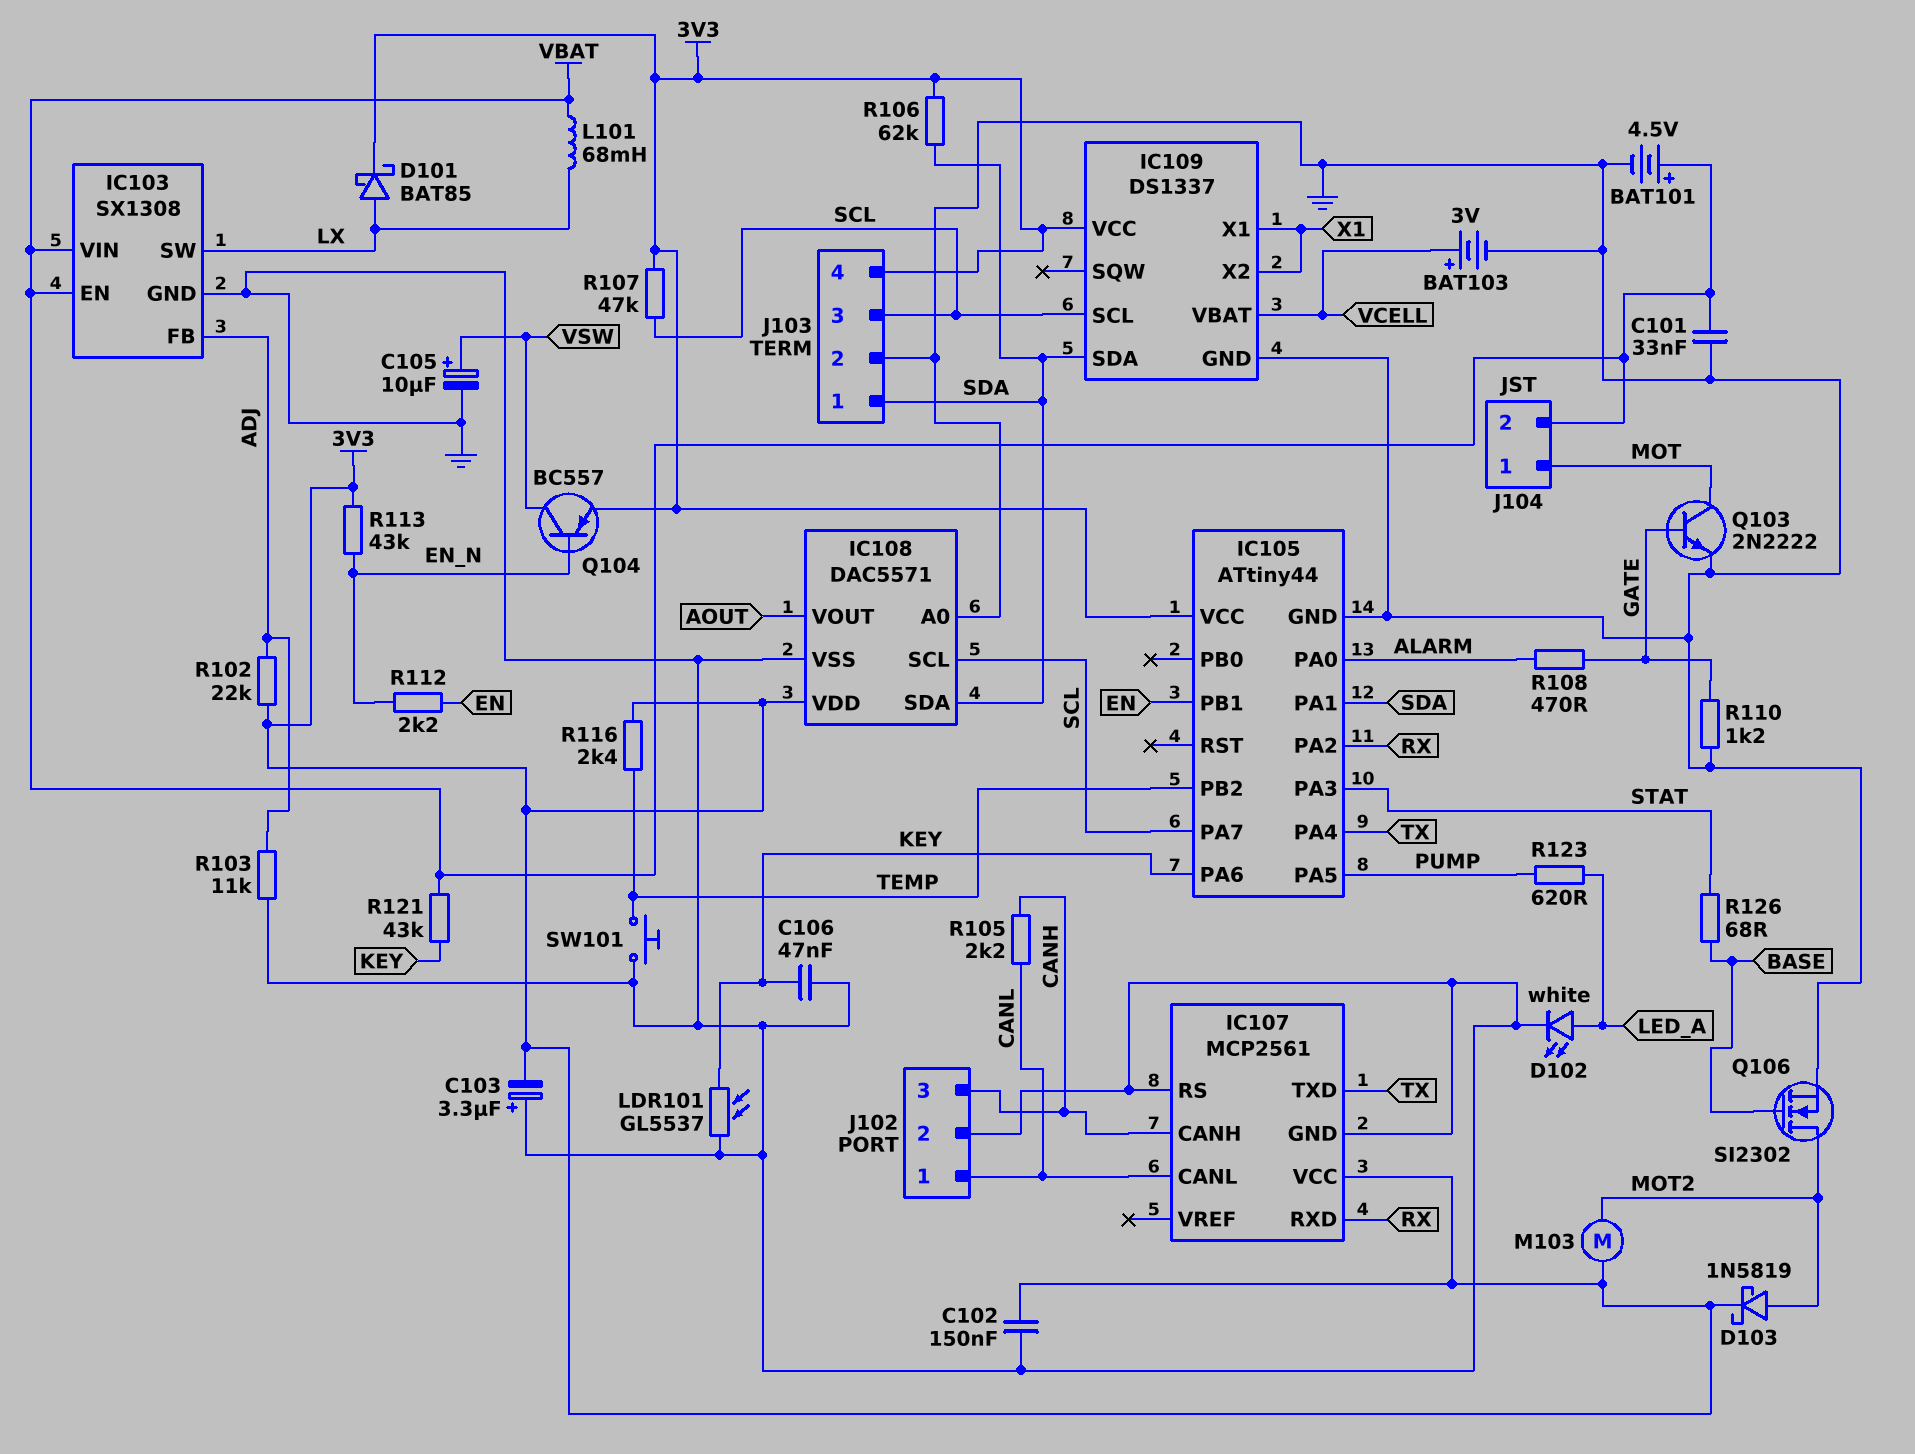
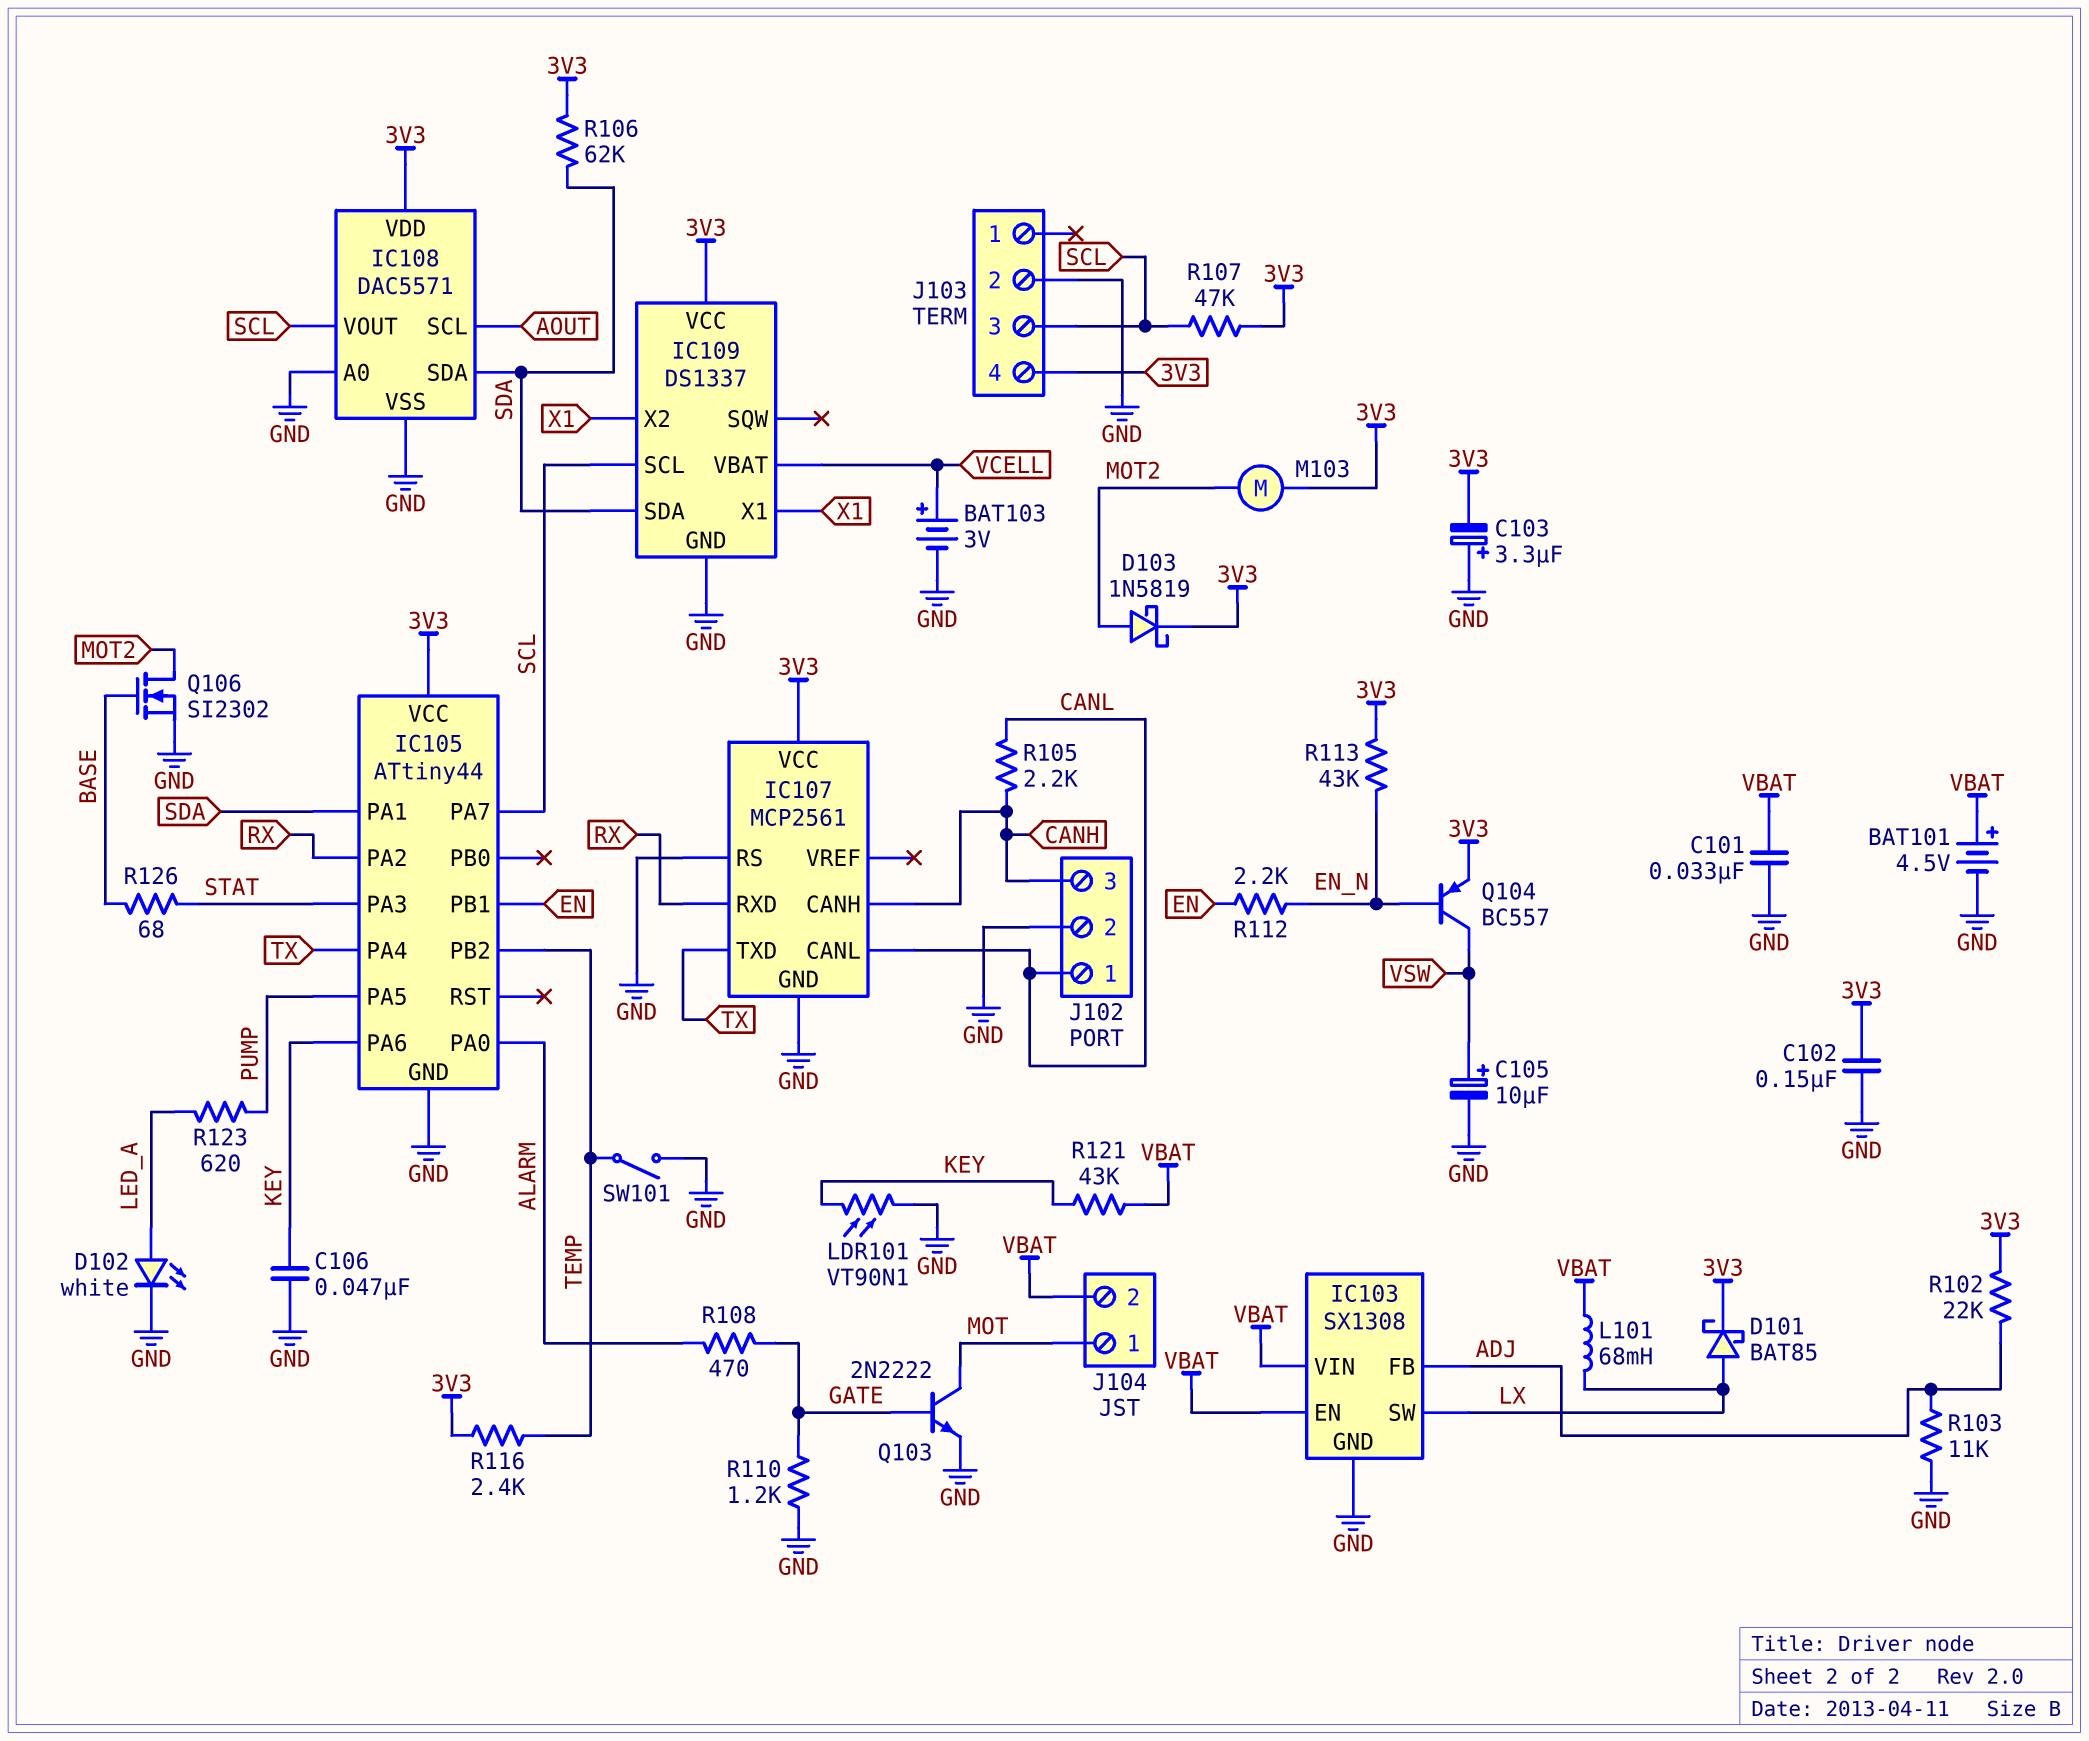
IC108 pin SCL: SCL -> AOUT
IC108 pin VOUT: AOUT -> SCL
J103 pin 1: SDA -> none
LDR101: GL5537 (GND, KEY) -> VT90N1 (GND, KEY)
SW101: button (GND, TEMP) -> switch (GND, TEMP)

